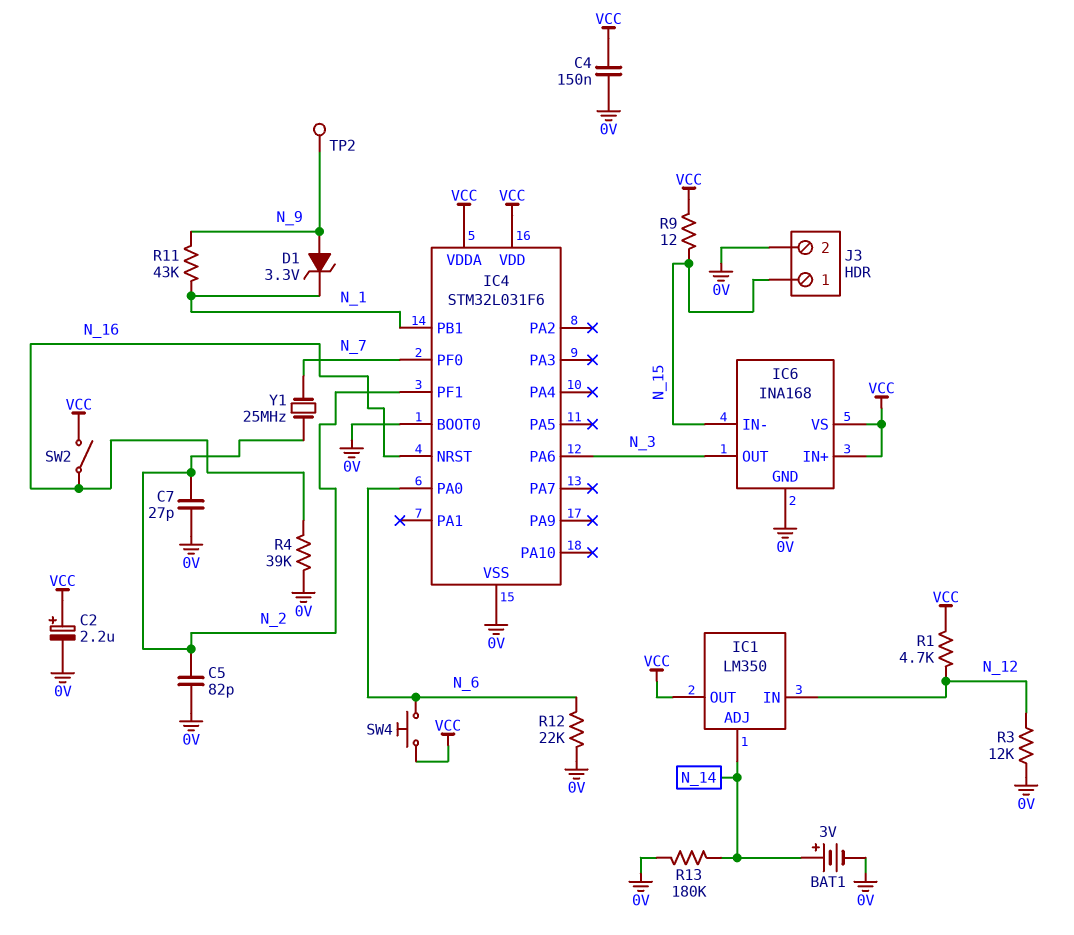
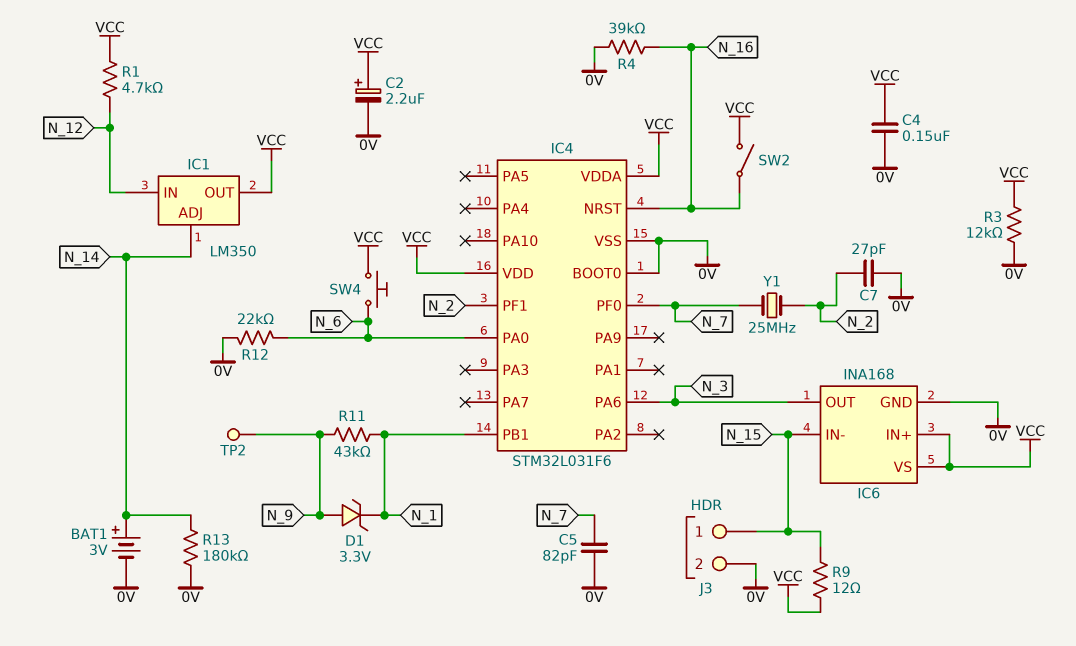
C5: 82pF (0V, N_2) -> 82pF (0V, N_7)
R3: 12k (0V, N_12) -> 12k (0V, VCC)

